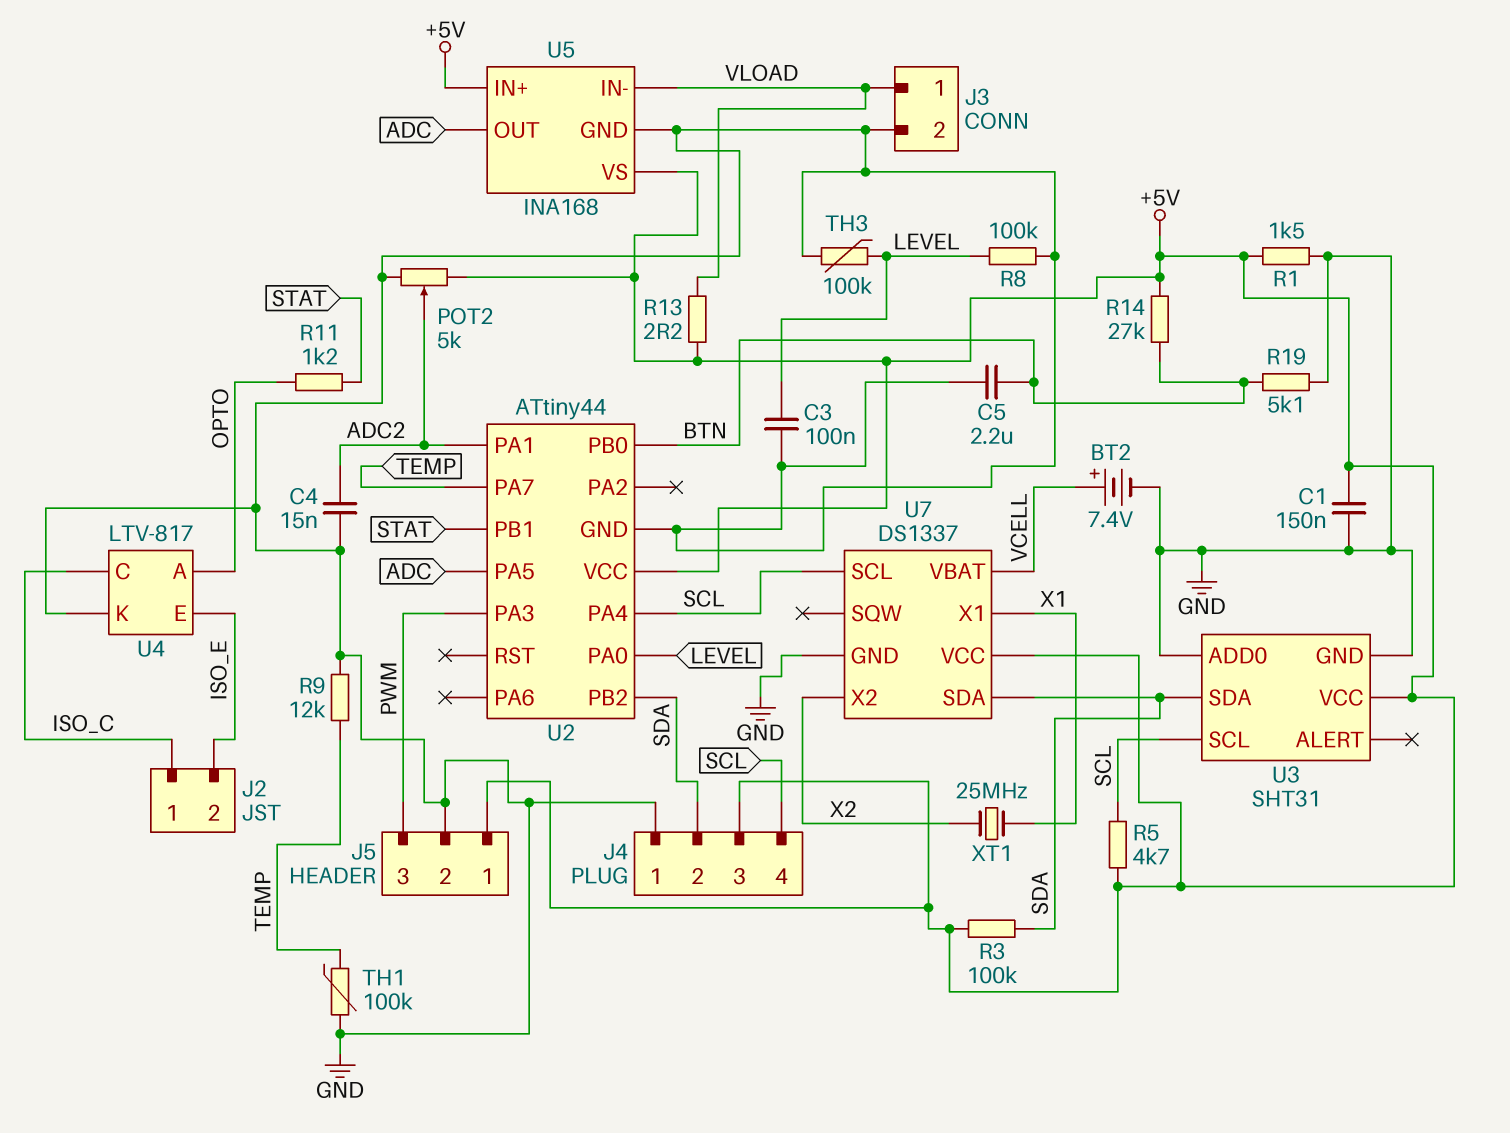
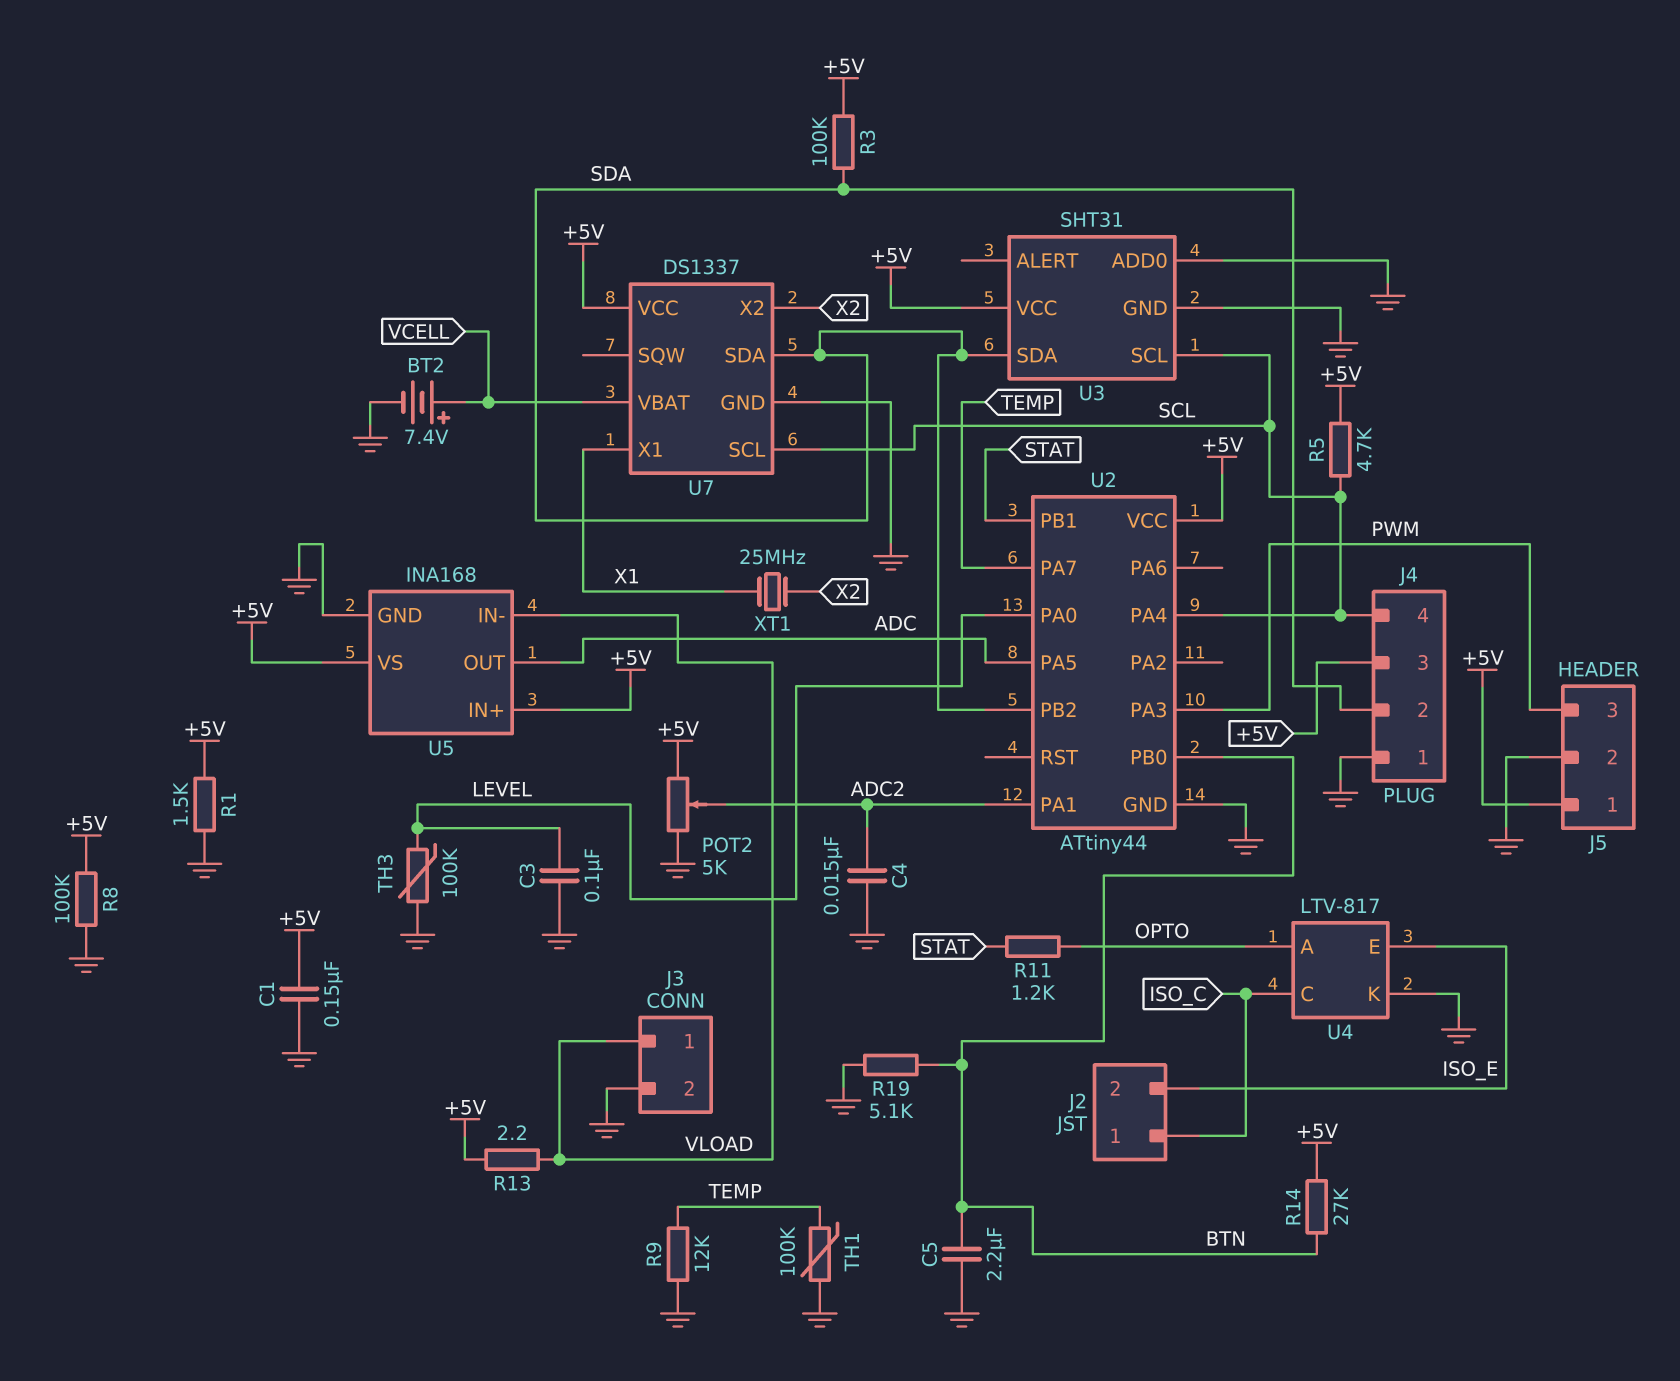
R8: 100k (GND, LEVEL) -> 100k (+5V, GND)

